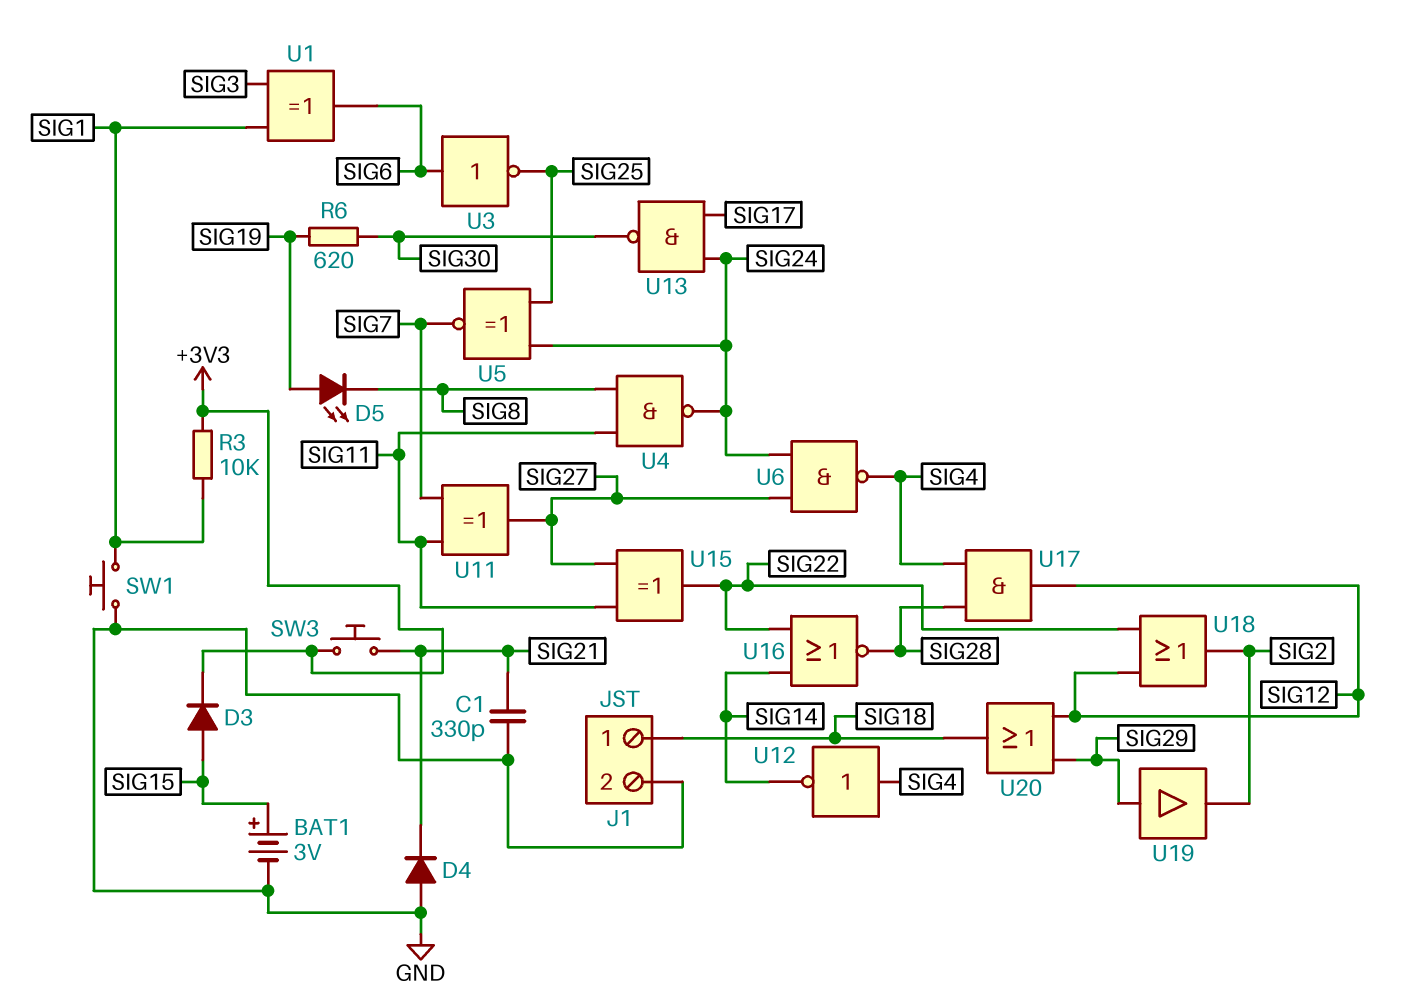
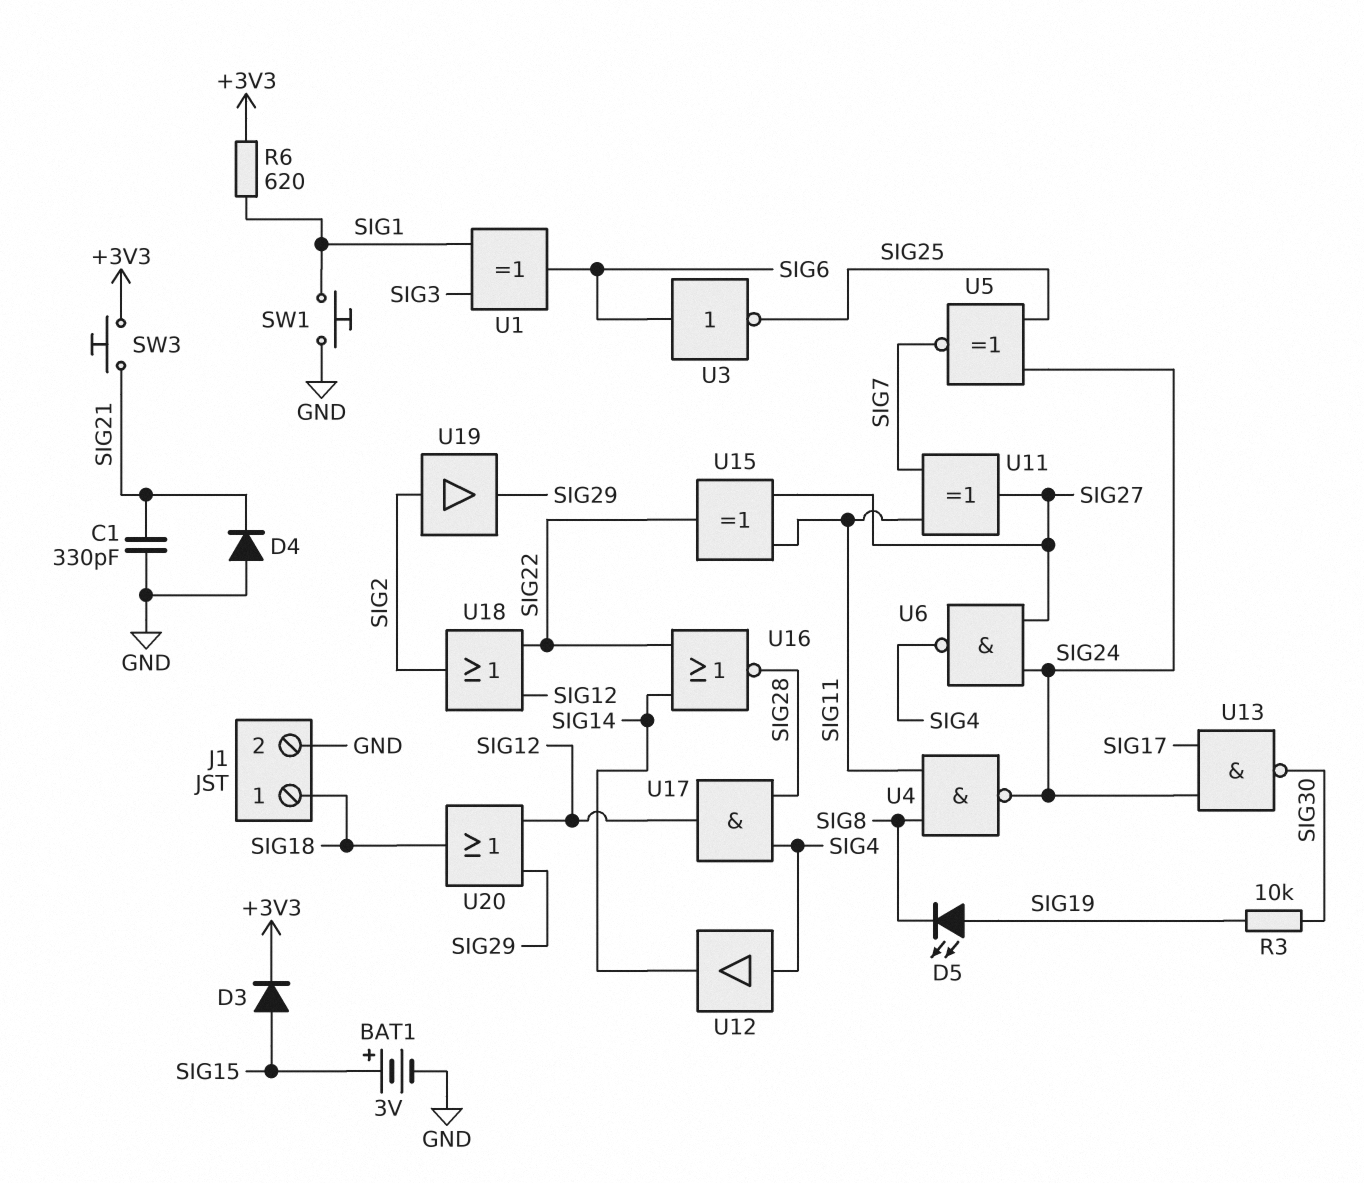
R3: 10k (+3V3, SIG1) -> 10k (SIG19, SIG30)
R6: 620 (SIG19, SIG30) -> 620 (+3V3, SIG1)
U12: NOT (in SIG4, out SIG14) -> buffer (in SIG4, out SIG14)
U19: buffer (in SIG29, out SIG2) -> buffer (in SIG2, out SIG29)

